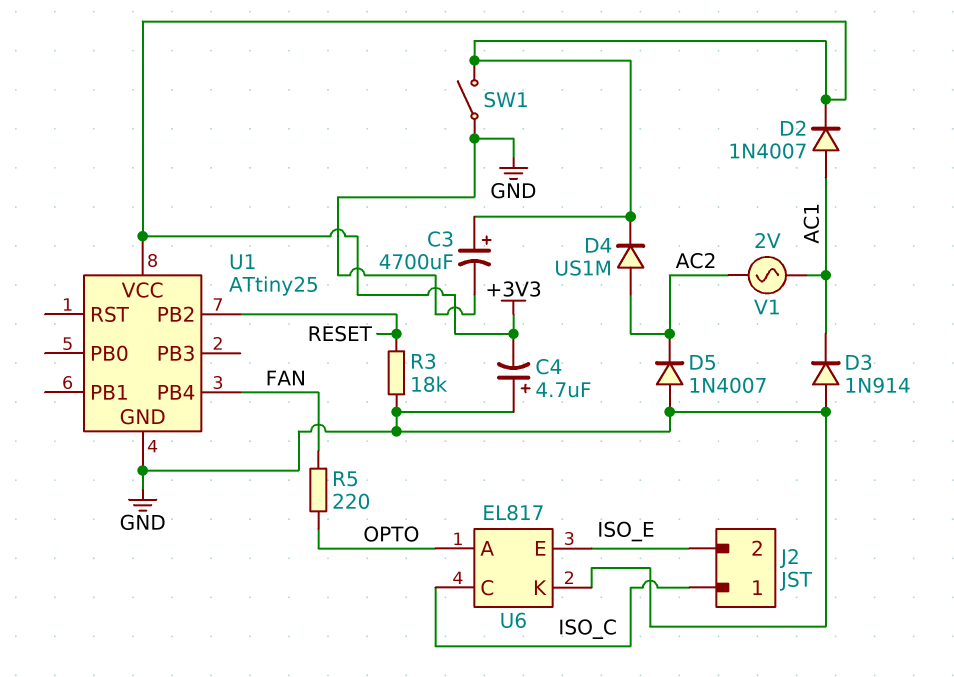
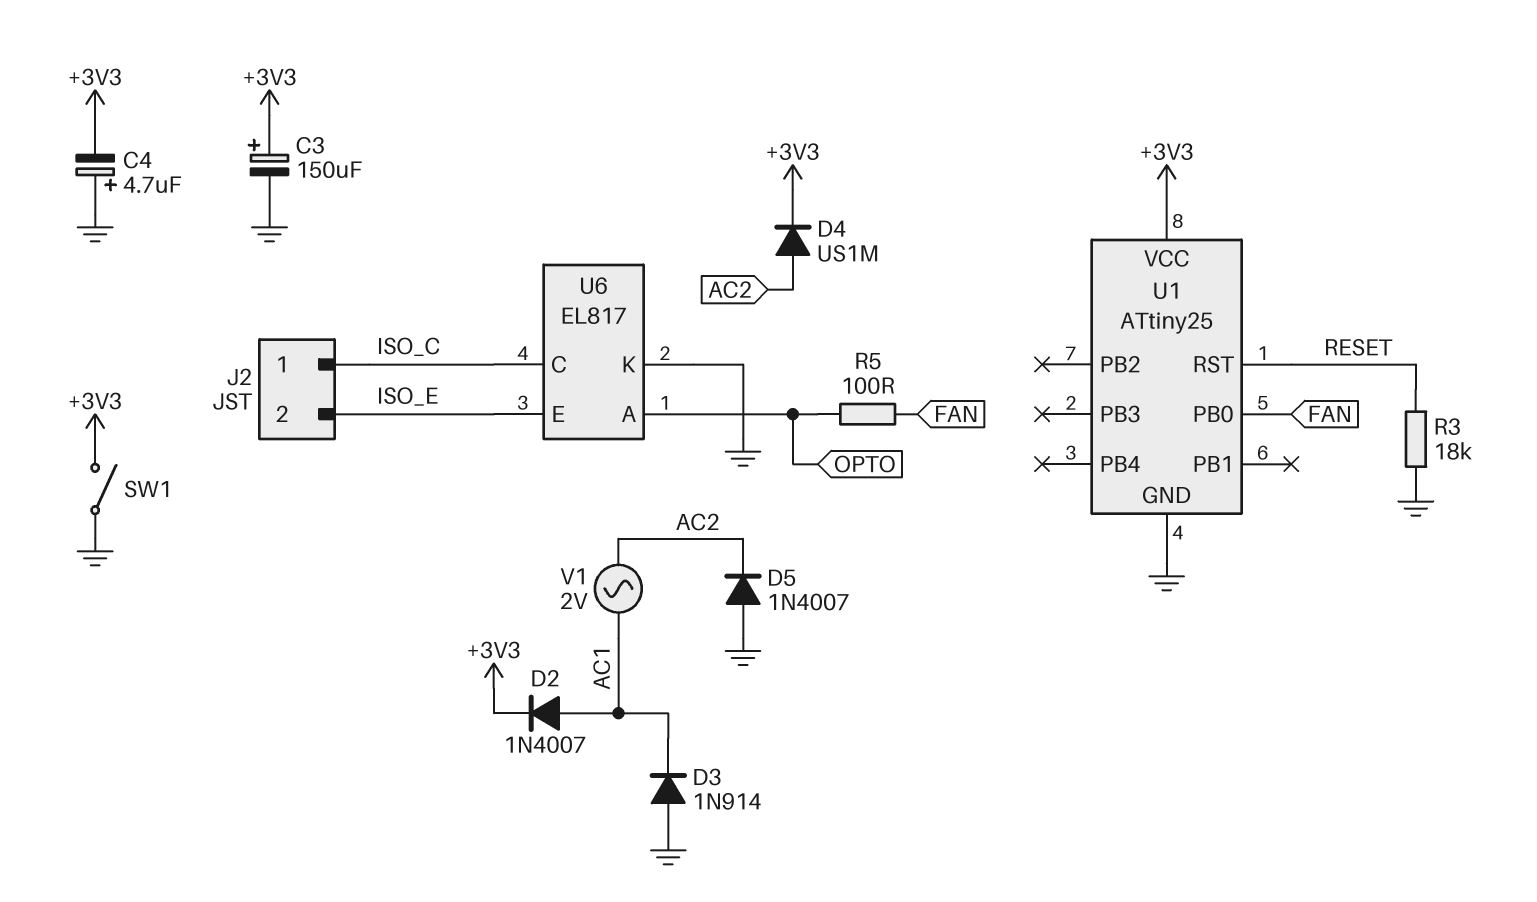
C3: 4700uF (plus +3V3, minus GND) -> 150uF (plus +3V3, minus GND)
R5: 220 (FAN, OPTO) -> 100 (FAN, OPTO)
U1 pin PB0: none -> FAN
U1 pin PB2: RESET -> none
U1 pin PB4: FAN -> none
U1 pin RST: none -> RESET

